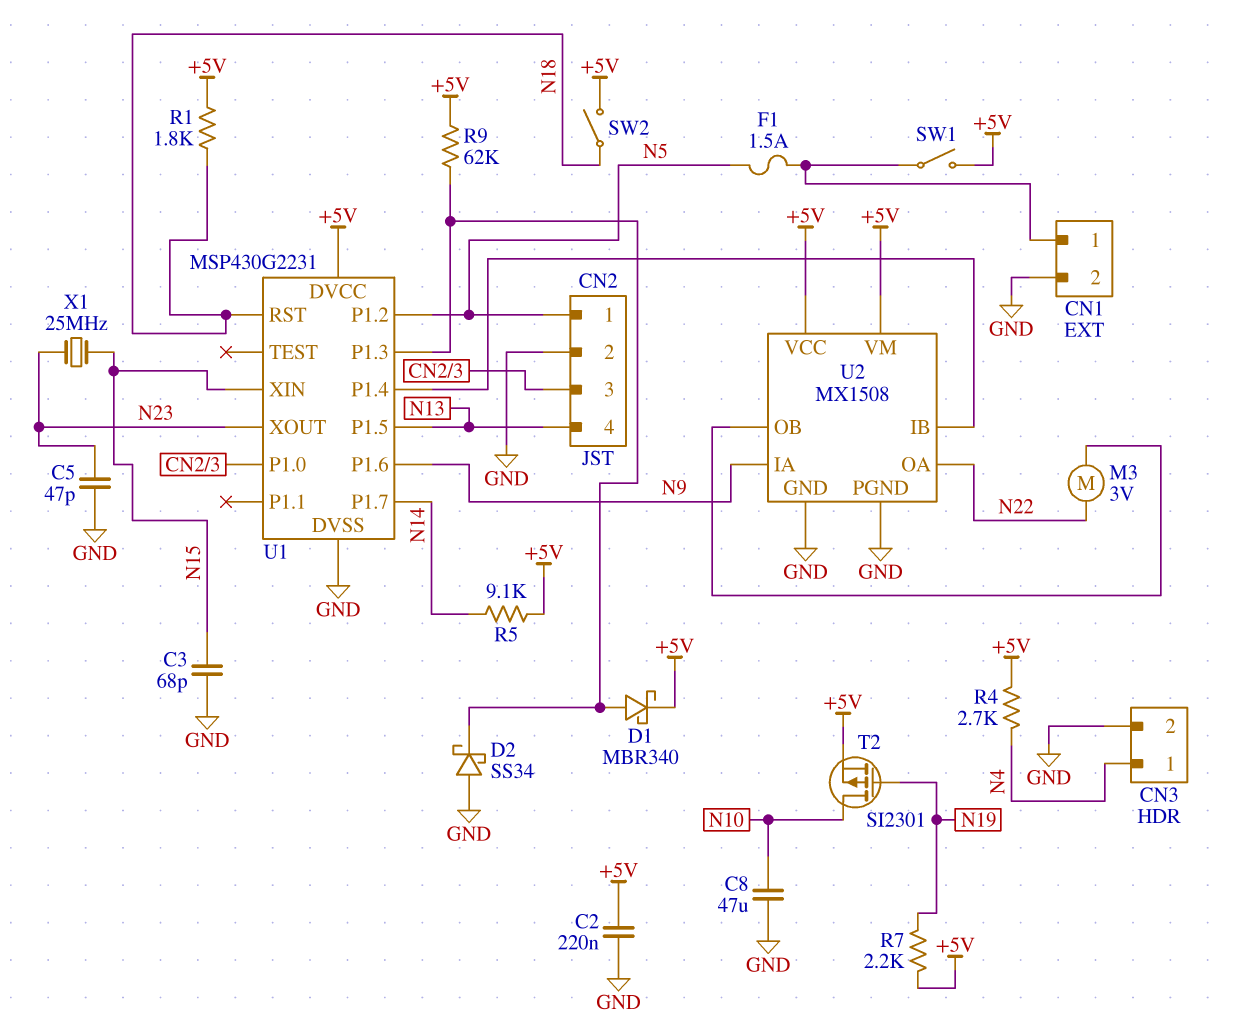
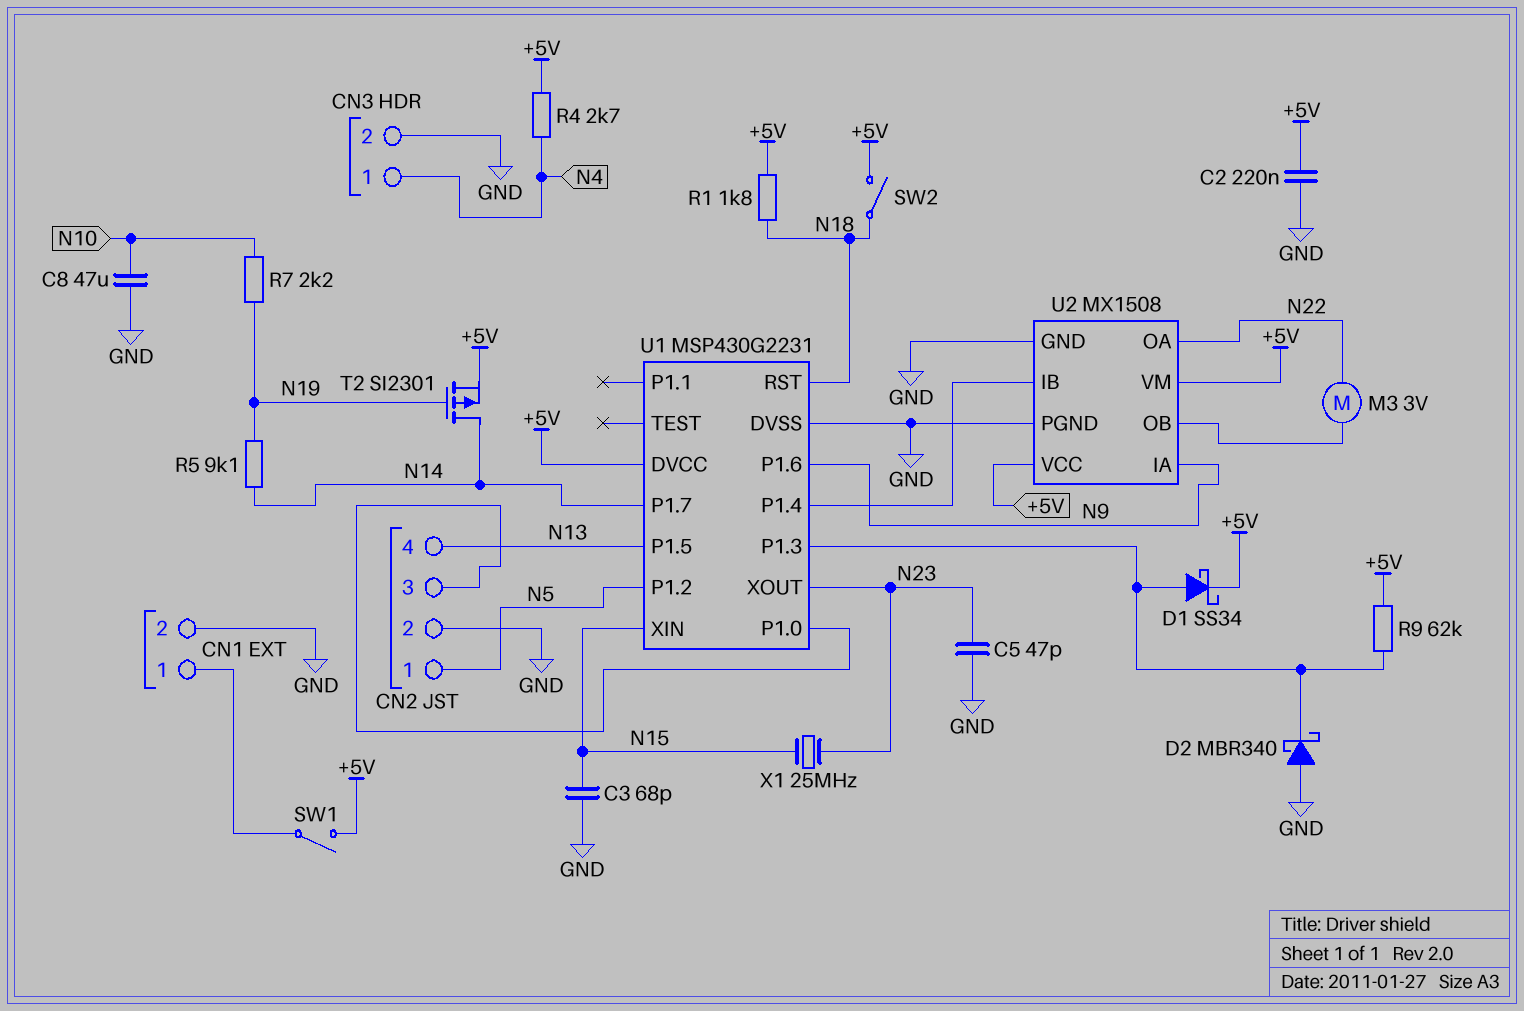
D1: schottky MBR340 (A U1/P1.3, K +5V) -> schottky SS34 (A U1/P1.3, K +5V)
D2: schottky SS34 (A GND, K U1/P1.3) -> schottky MBR340 (A GND, K U1/P1.3)
F1: 1.5A (CN1/1, N5) -> none
R5: 9.1k (+5V, N14) -> 9.1k (N14, N19)
R7: 2.2k (+5V, N19) -> 2.2k (N10, N19)
T2: PMOS SI2301 (G N19, D N10, S +5V) -> PMOS SI2301 (G N19, D N14, S +5V)

